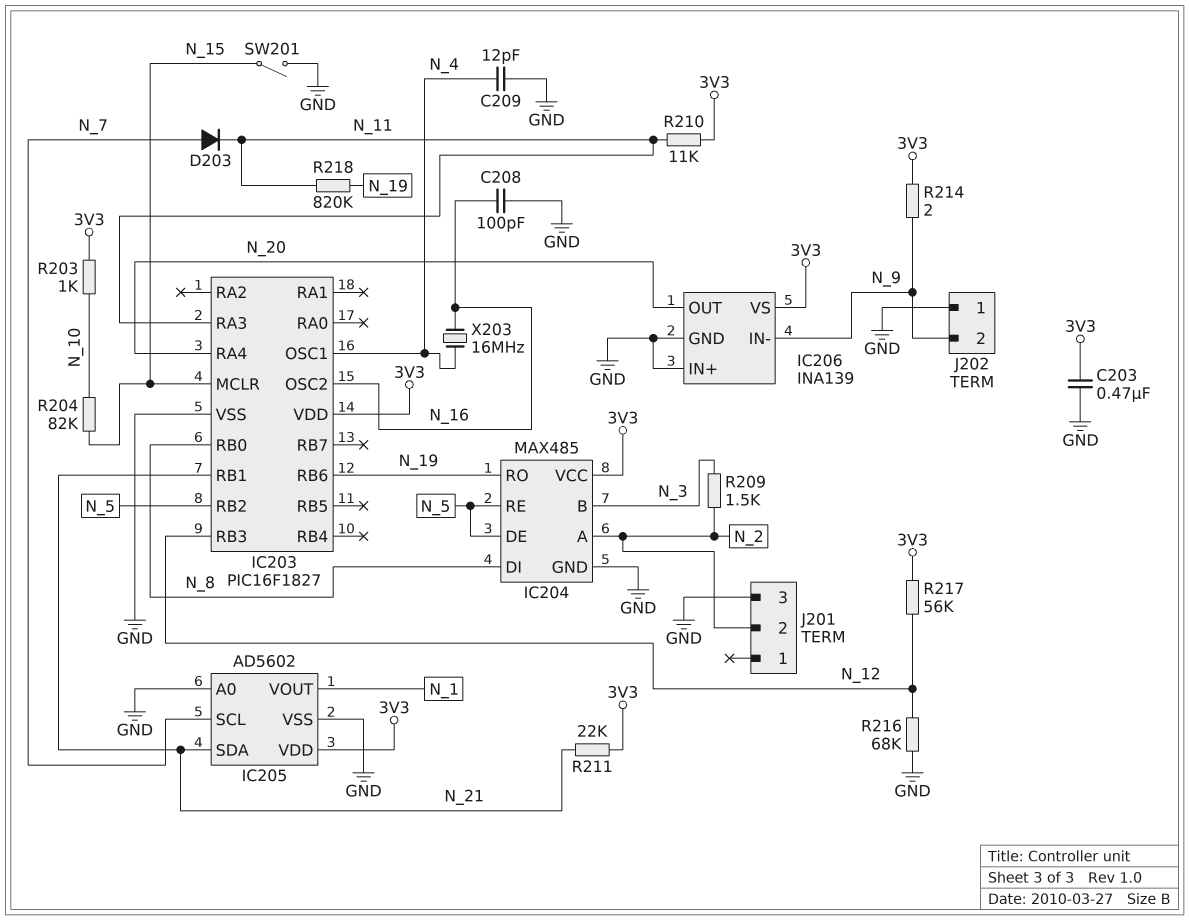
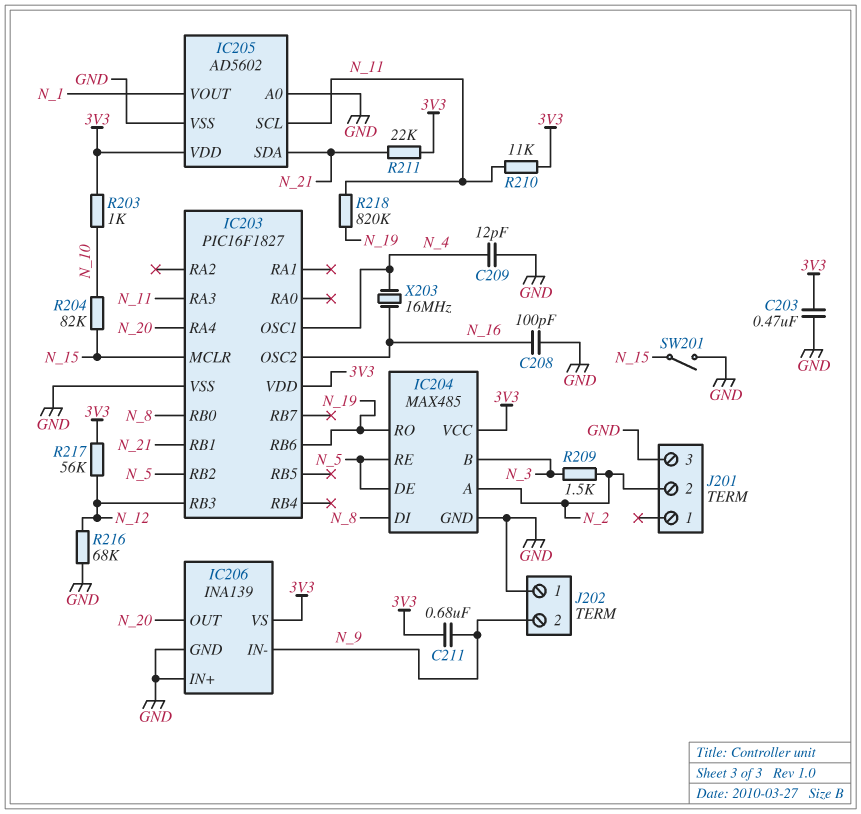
C211: none -> 680nF (3V3, N_9)
D203: diode (A N_7, K N_11) -> none
IC205 pin SCL: N_7 -> N_11
R214: 2 (3V3, N_9) -> none

